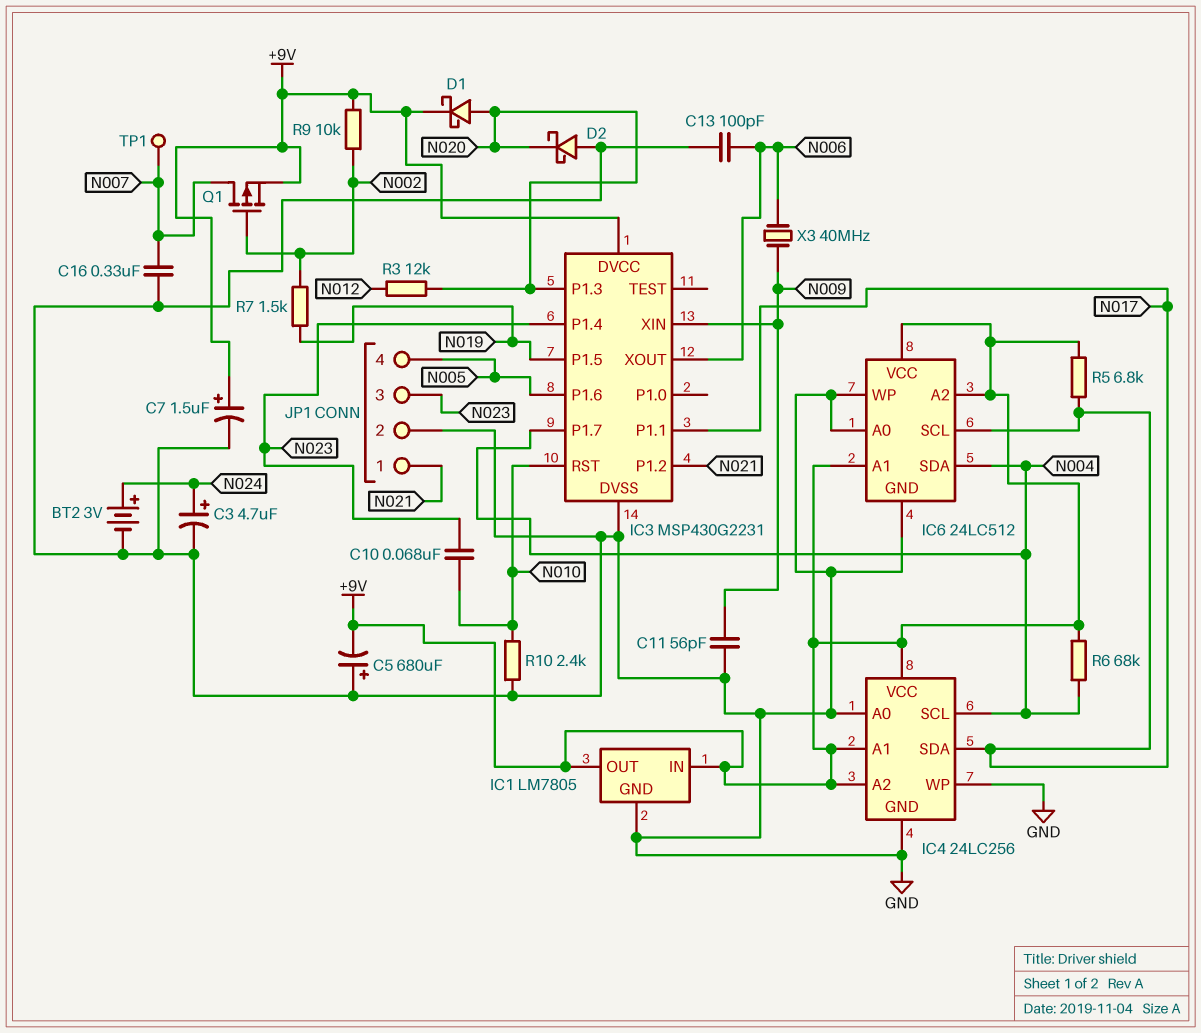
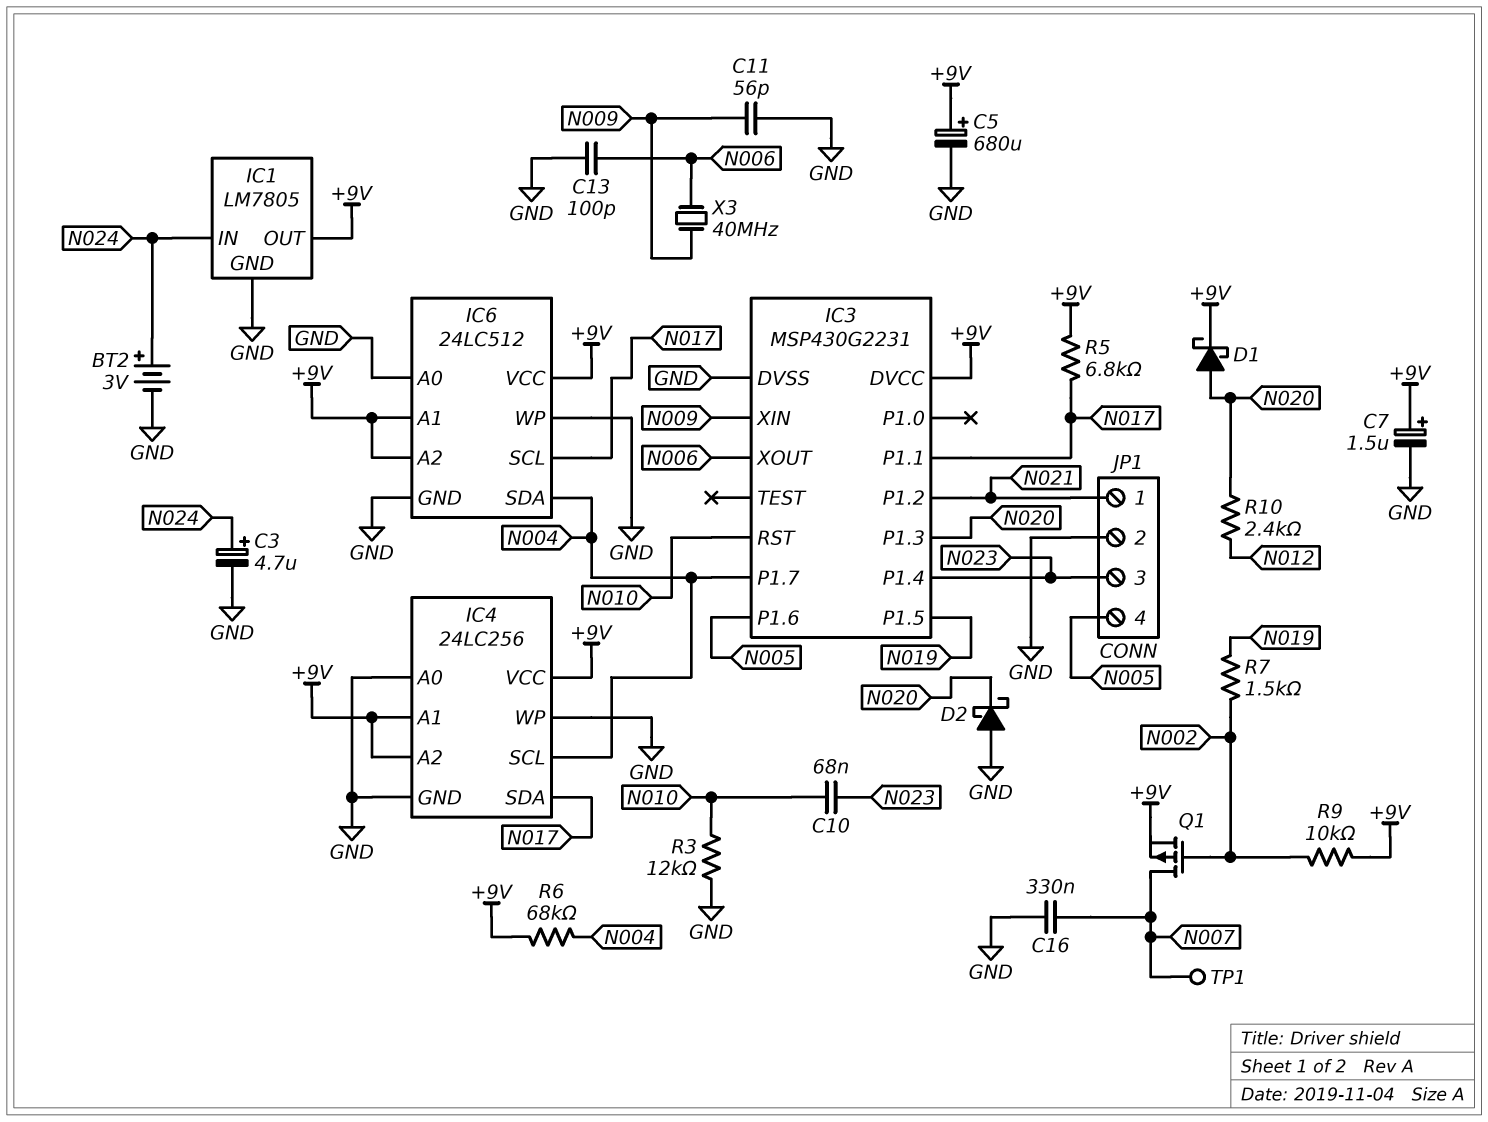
C5: 680uF (plus GND, minus +9V) -> 680uF (plus +9V, minus GND)
IC1 pin IN: +9V -> N024
R3: 12k (N012, N020) -> 12k (GND, N010)
R10: 2.4k (GND, N010) -> 2.4k (N012, N020)

